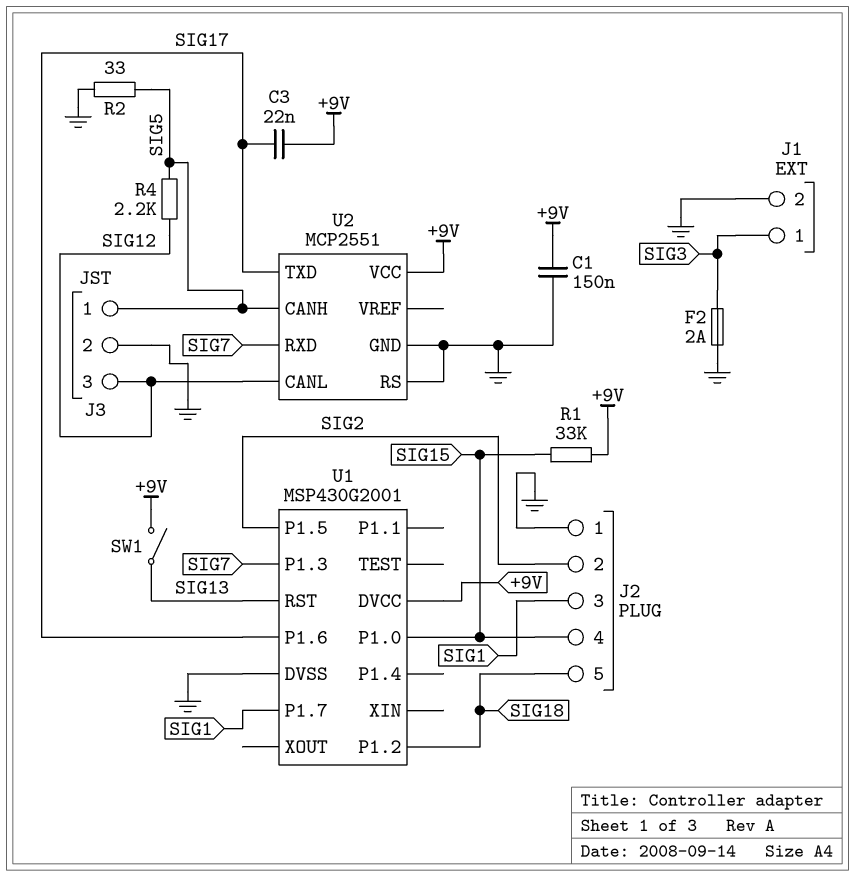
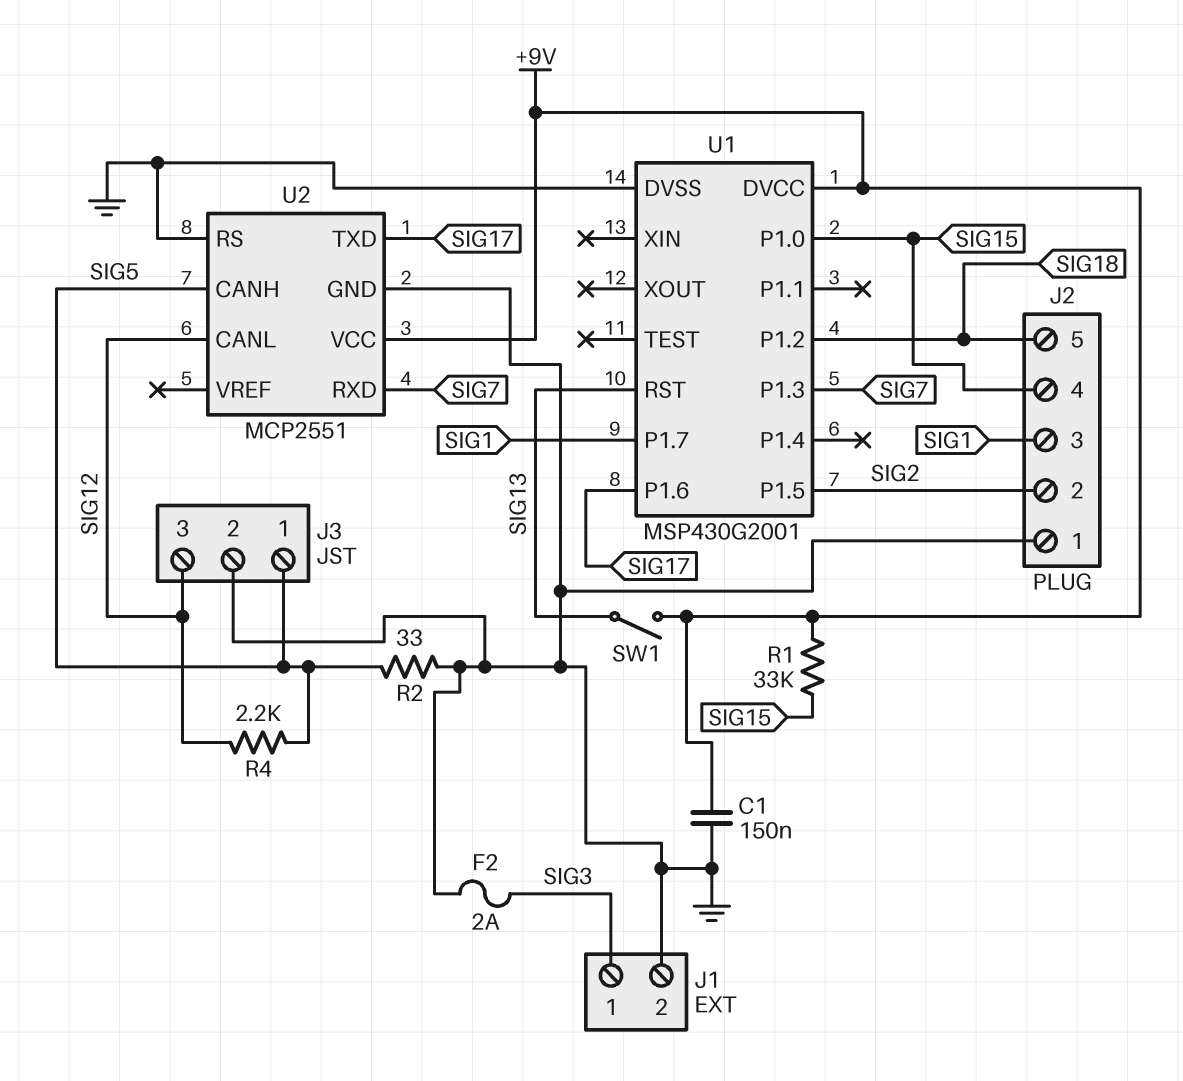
C3: 22nF (+9V, SIG17) -> none

